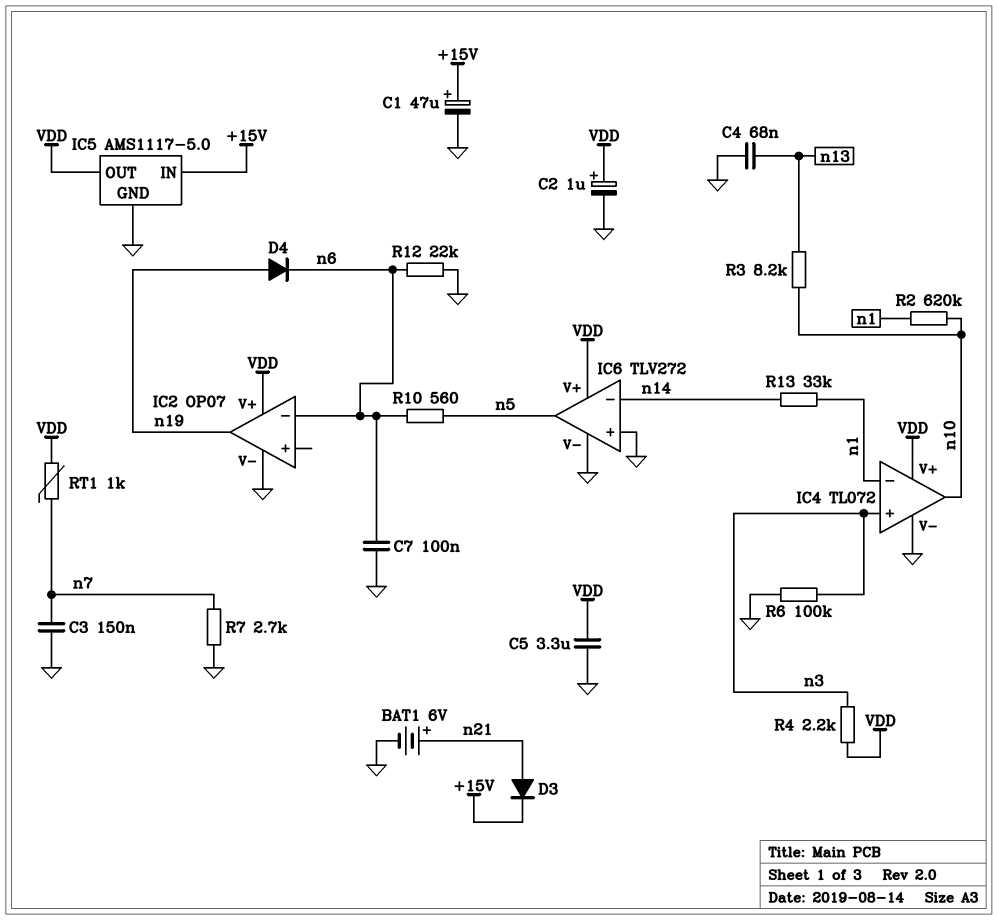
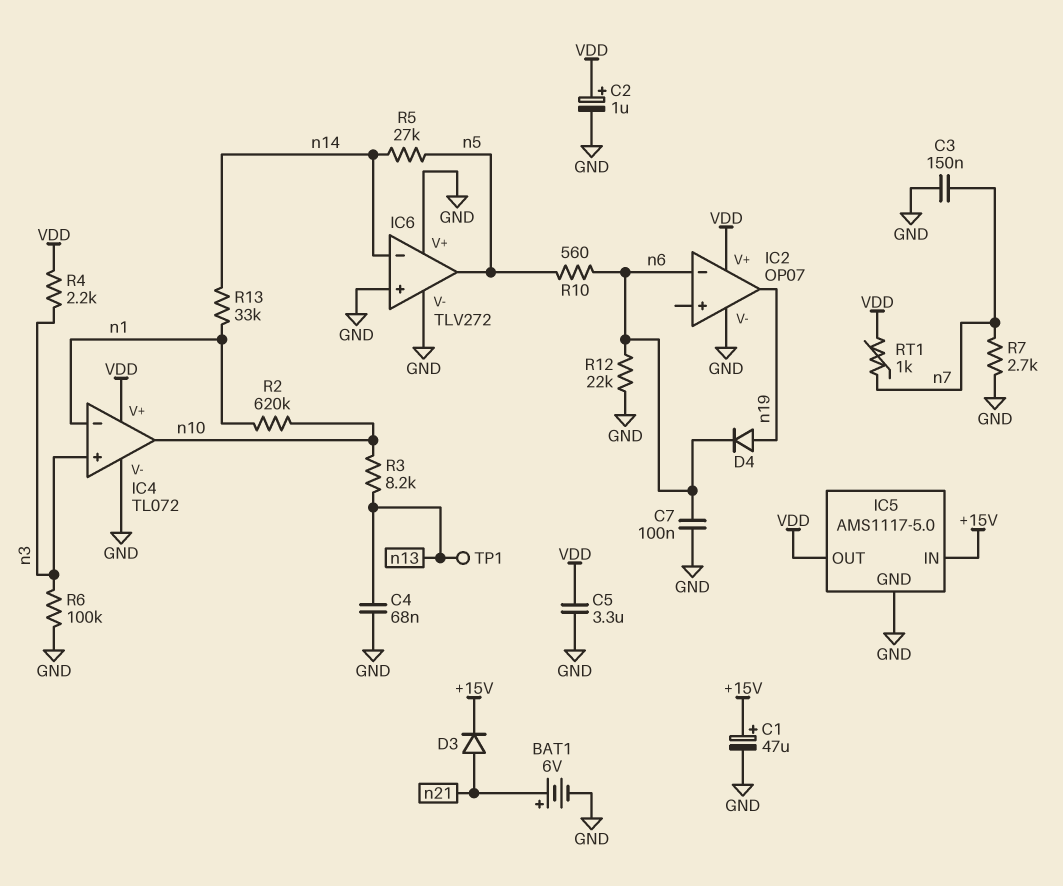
IC6 pin V+: VDD -> GND
R5: none -> 27k (n5, n14)
TP1: none -> test point (n13)

